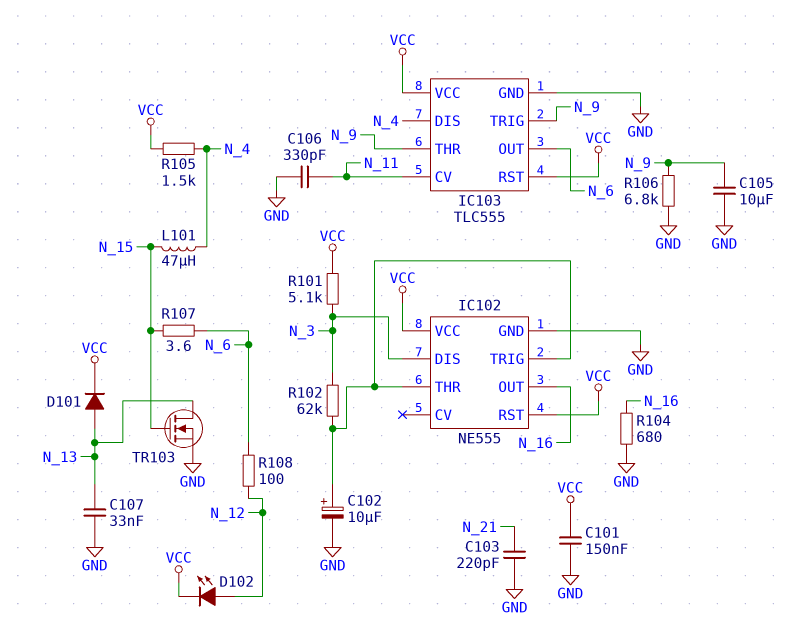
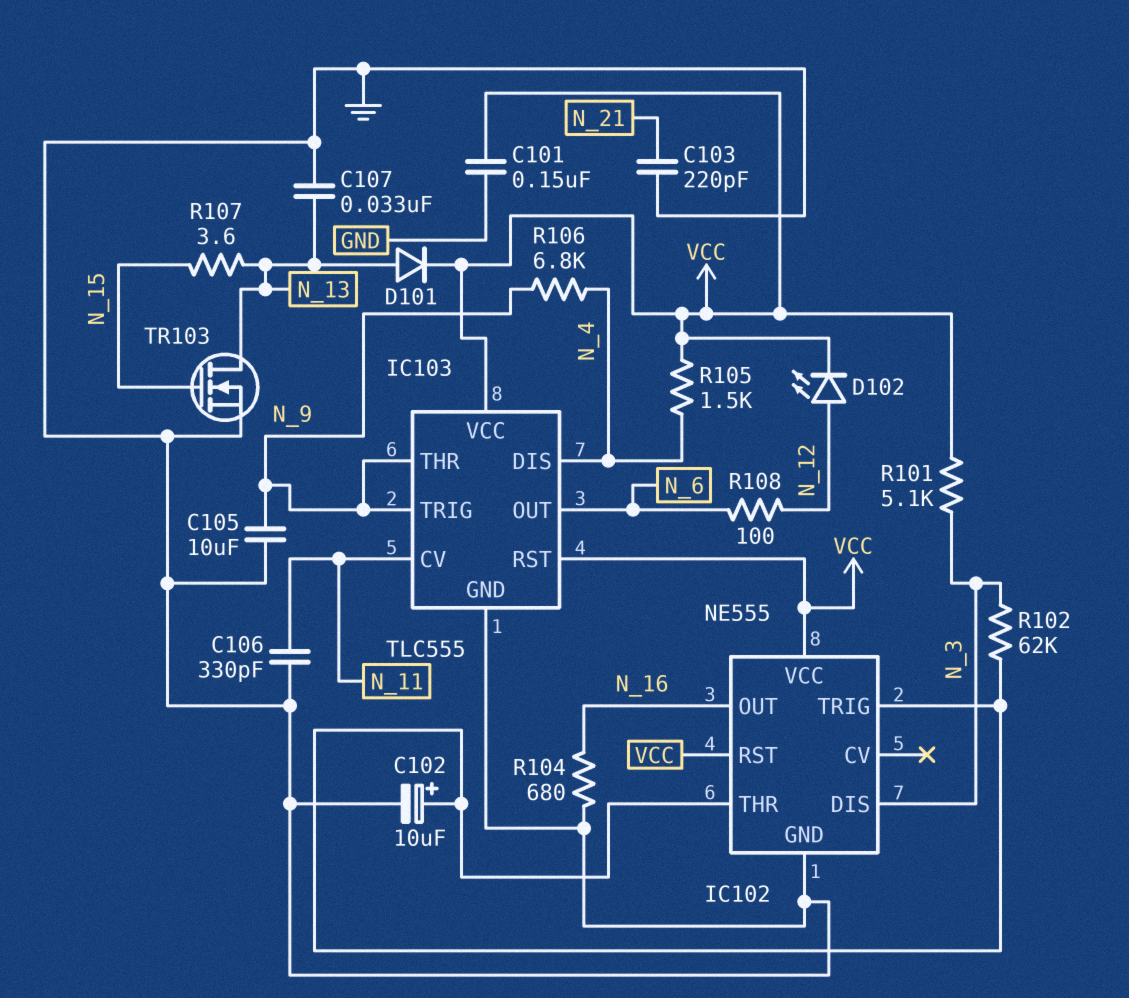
L101: 47uH (N_4, N_15) -> none
R106: 6.8k (GND, N_9) -> 6.8k (N_4, N_9)
R107: 3.6 (N_6, N_15) -> 3.6 (N_13, N_15)

